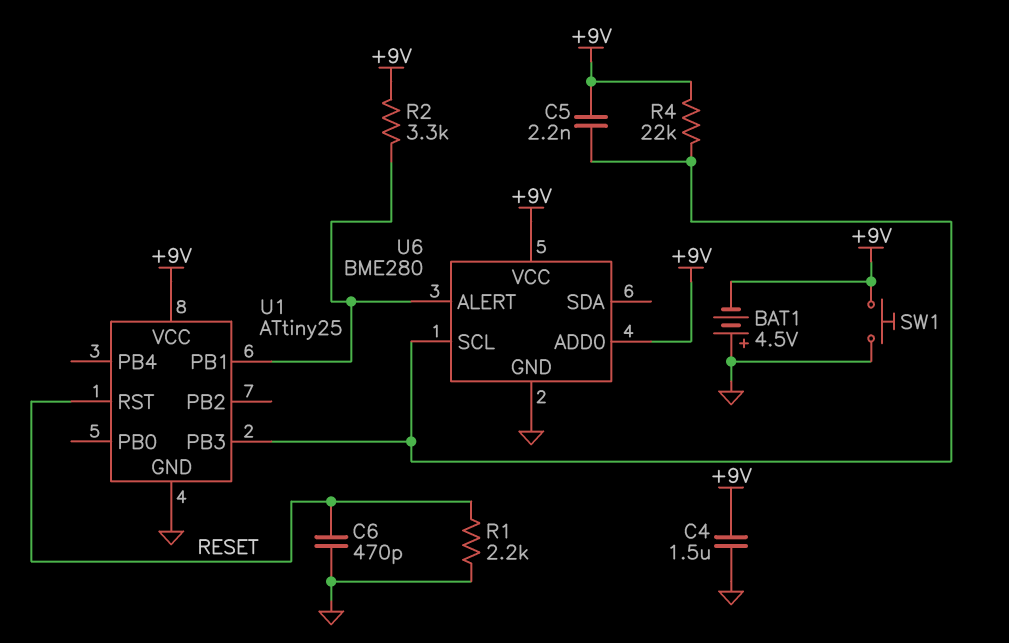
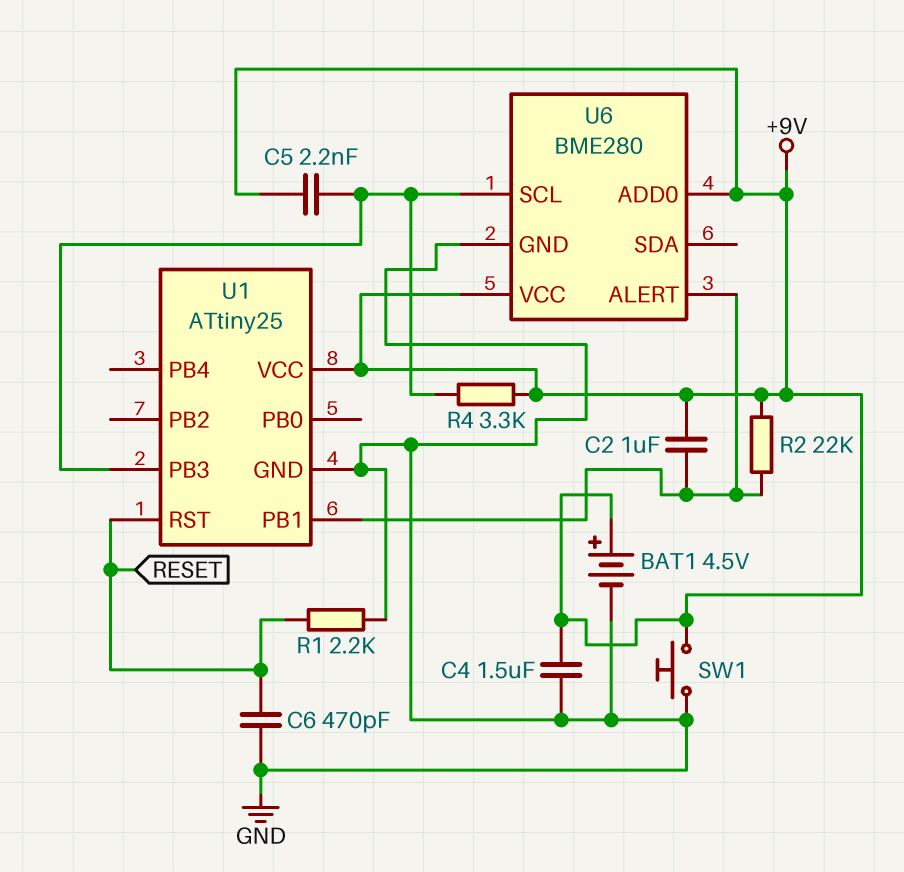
BAT1: 4.5V (plus GND, minus +9V) -> 4.5V (plus +9V, minus GND)
C2: none -> 1uF (+9V, U1/PB1)
R2: 3.3k (+9V, U1/PB1) -> 22k (+9V, U1/PB1)
R4: 22k (+9V, U1/PB3) -> 3.3k (+9V, U1/PB3)

